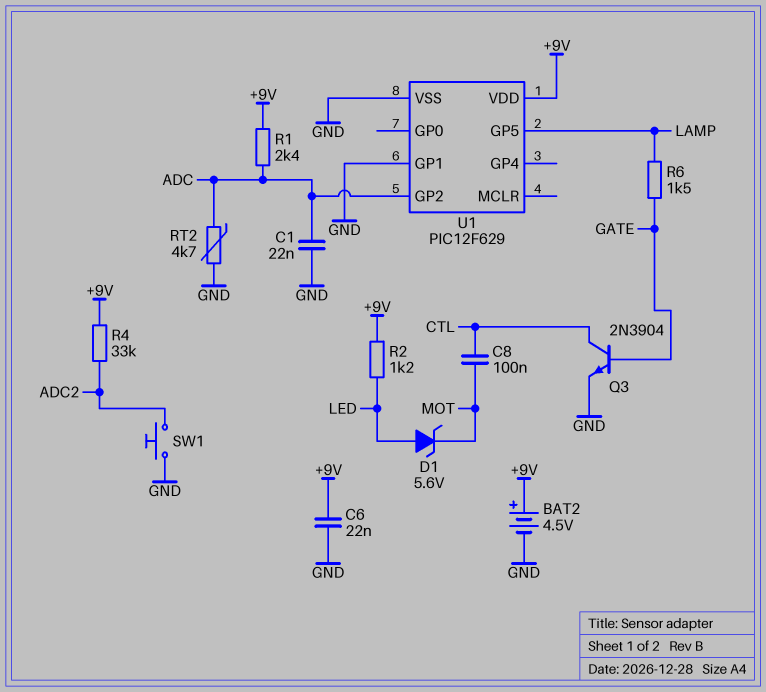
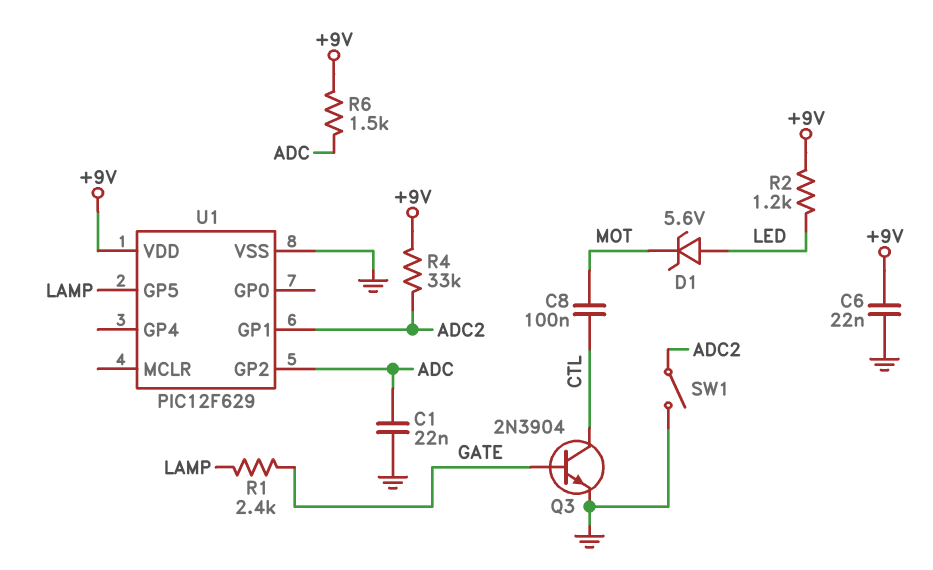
BAT2: 4.5V (plus +9V, minus GND) -> none
R1: 2.4k (+9V, ADC) -> 2.4k (GATE, LAMP)
R6: 1.5k (GATE, LAMP) -> 1.5k (+9V, ADC)
RT2: 4.7k (ADC, GND) -> none
SW1: button (ADC2, GND) -> switch (ADC2, GND)
U1 pin GP1: GND -> ADC2

